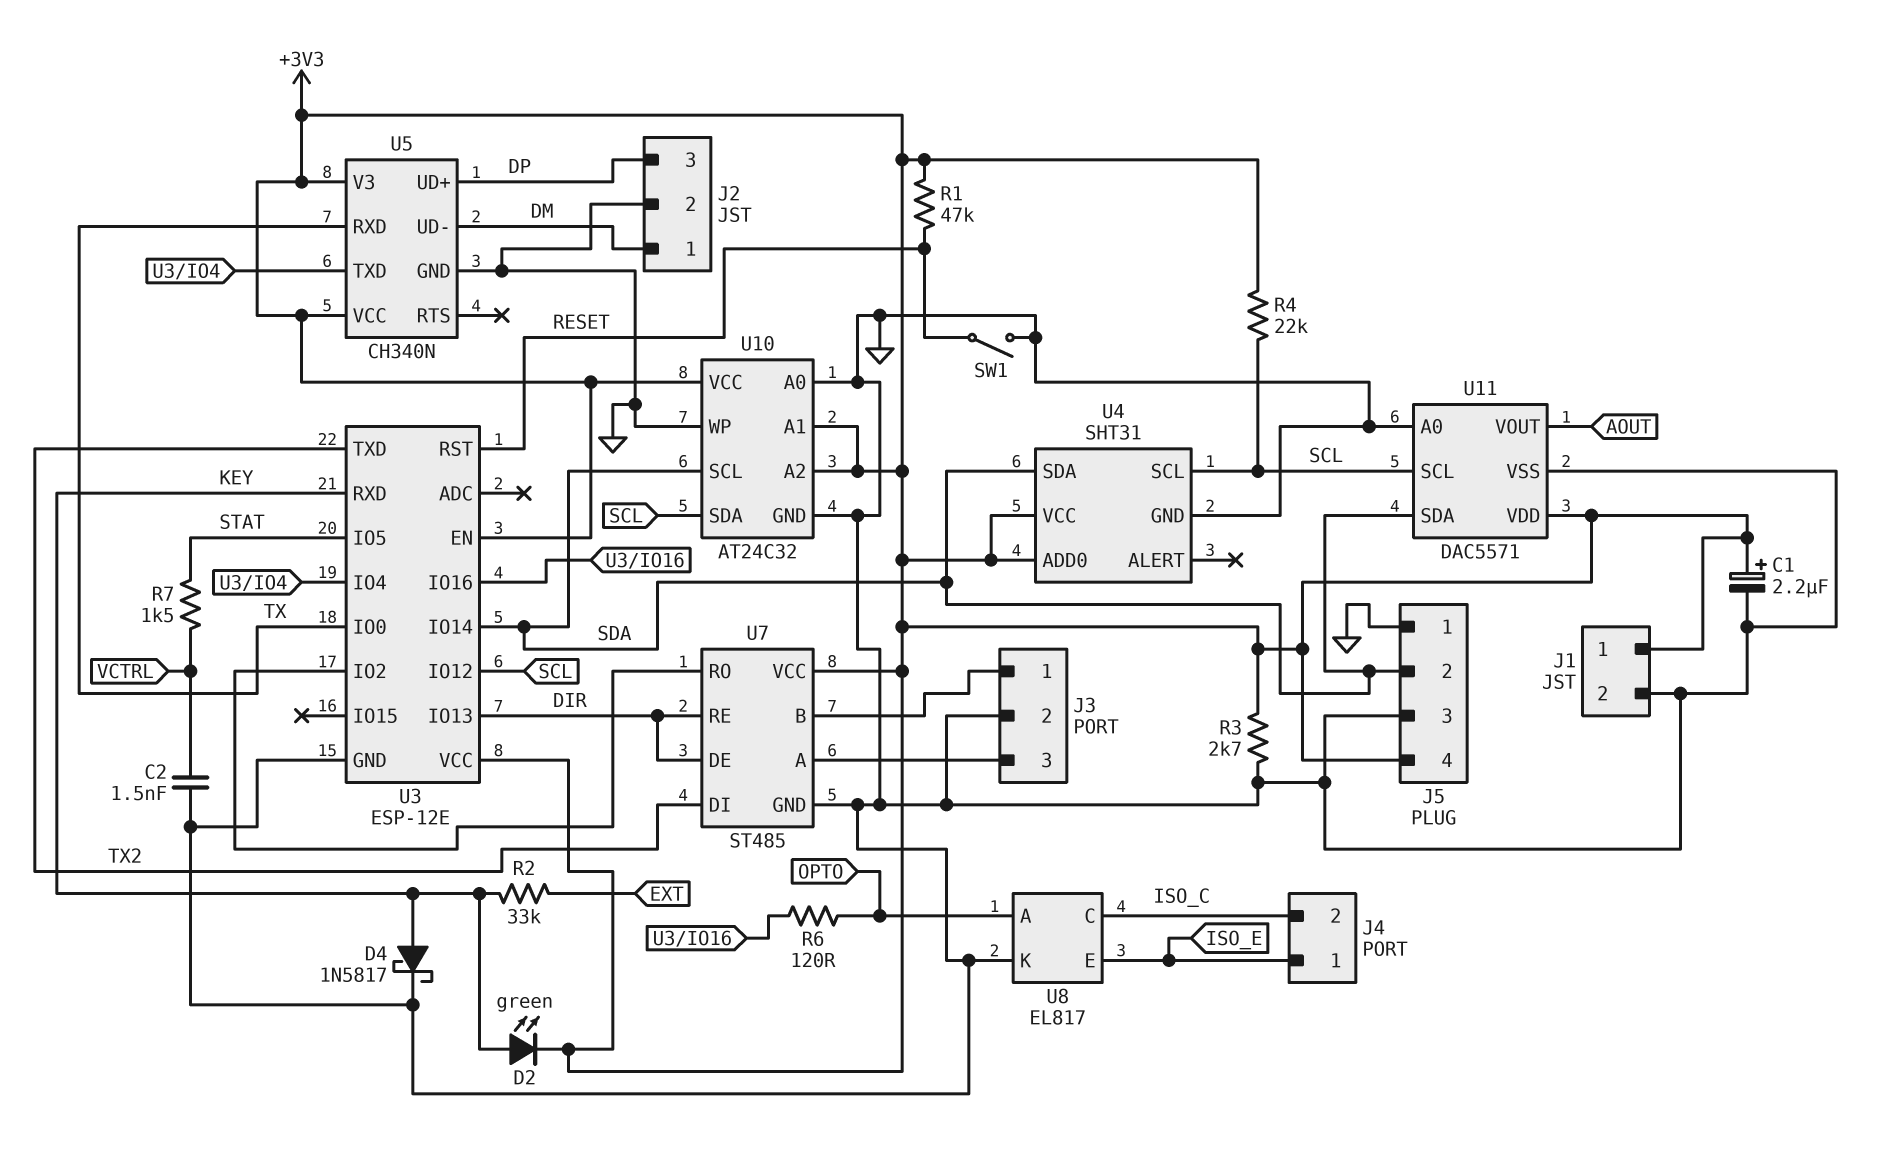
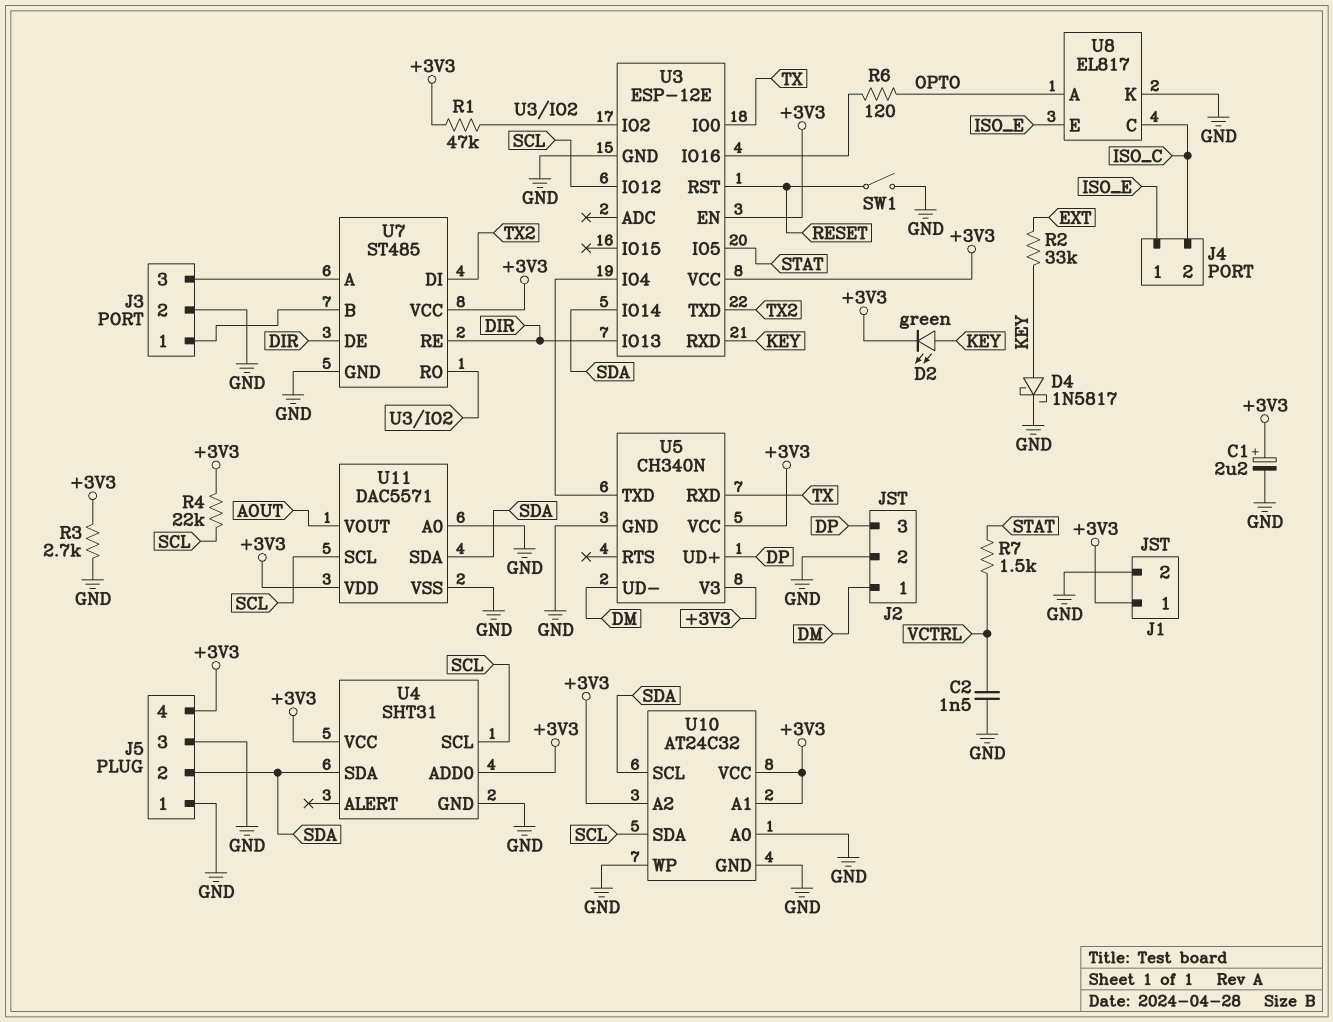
R1: 47k (+3V3, RESET) -> 47k (+3V3, U3/IO2)

